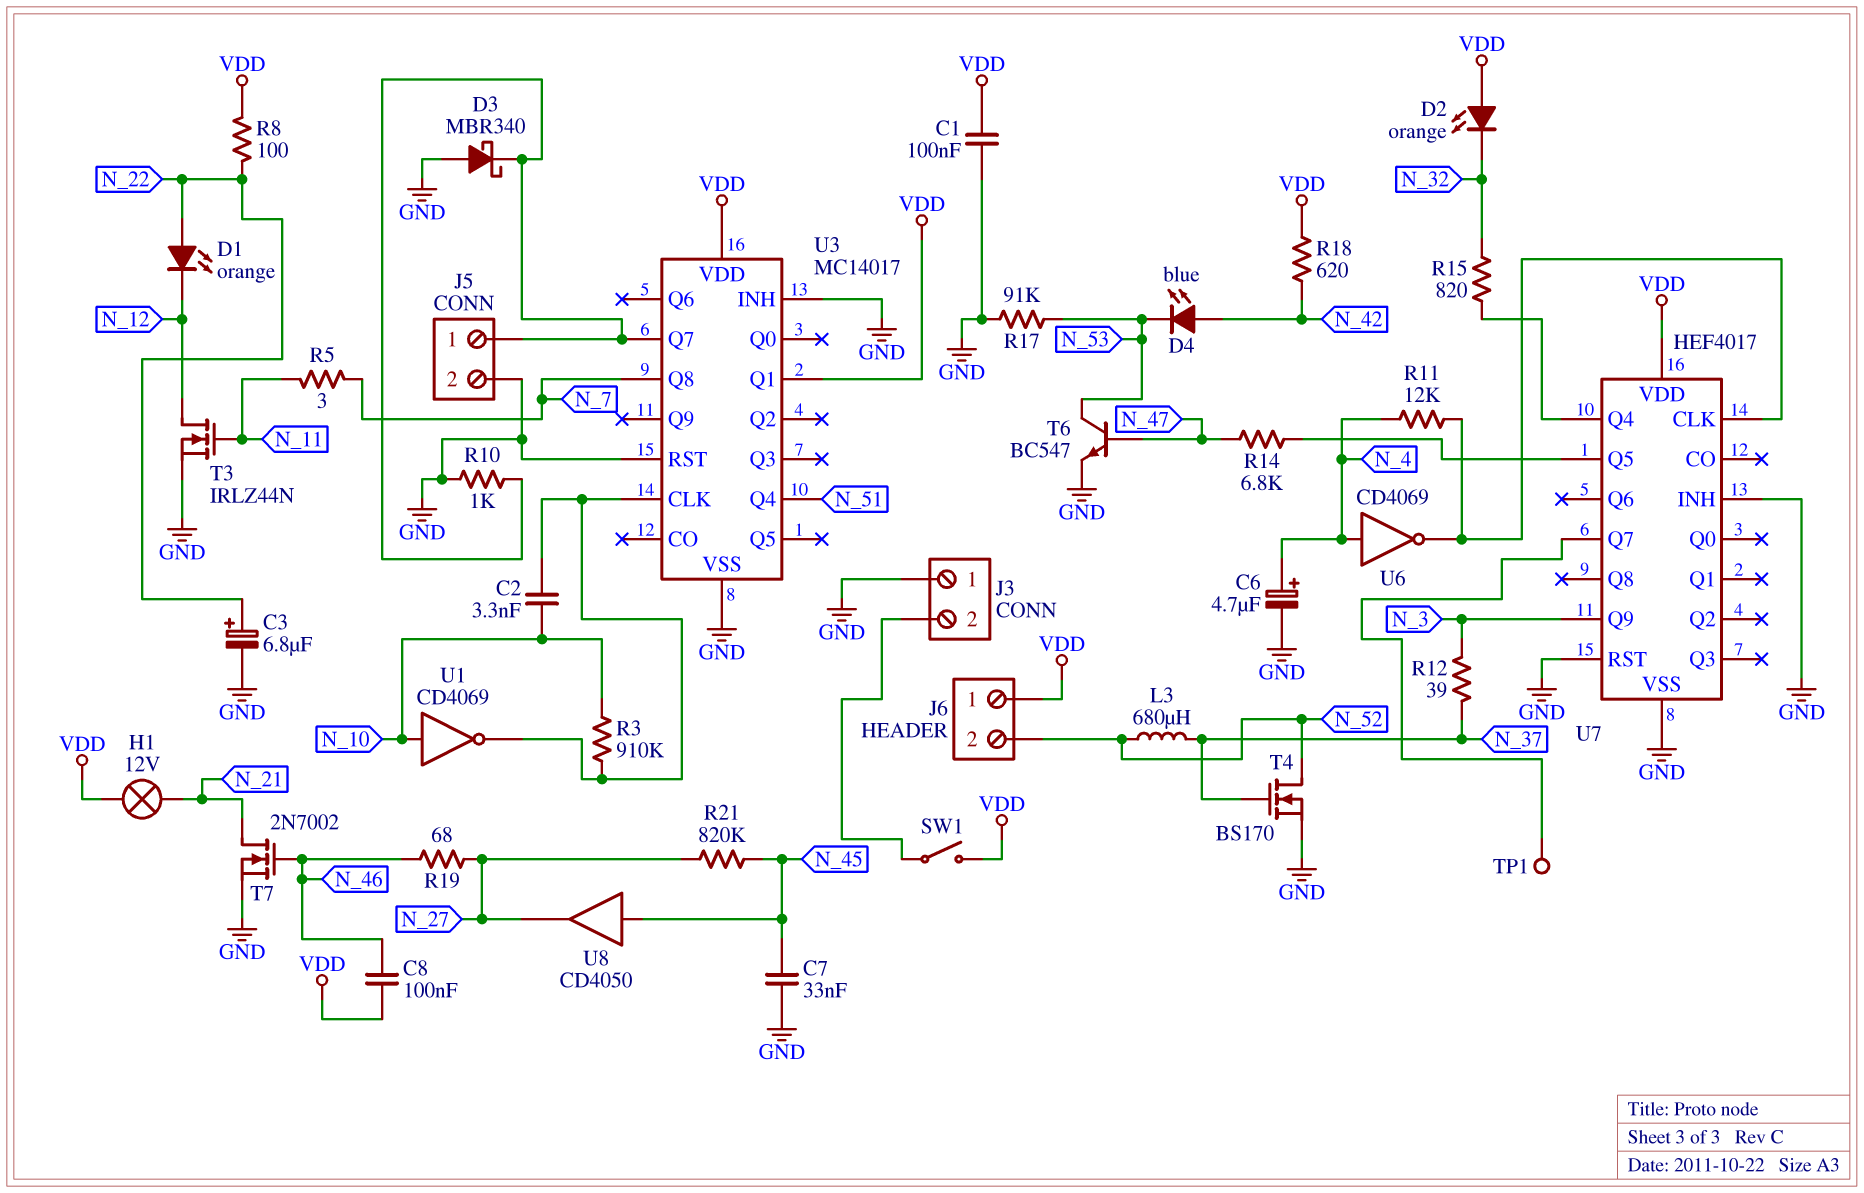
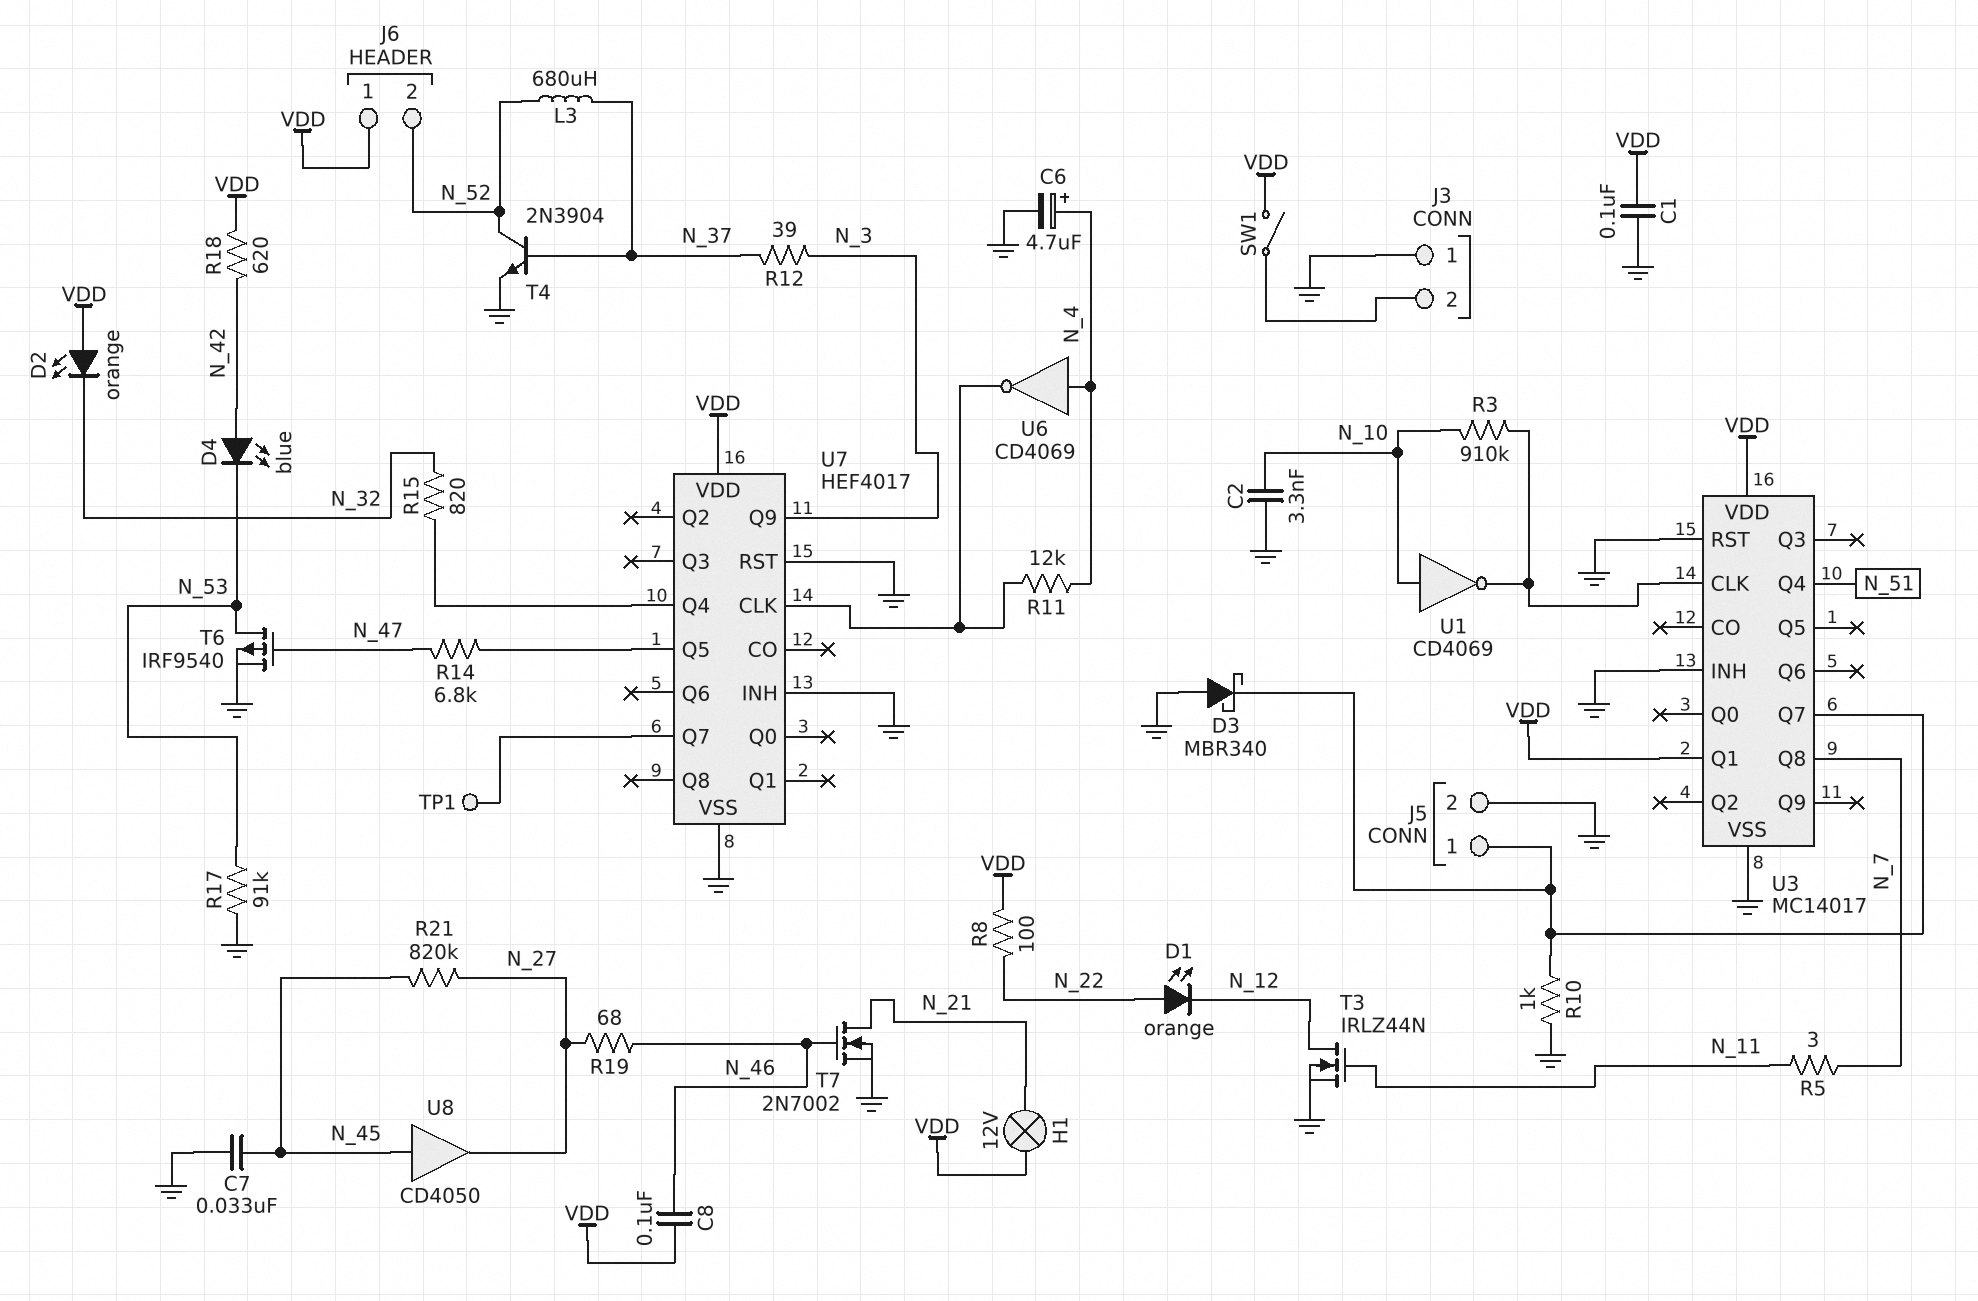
C2: 3.3nF (N_10, U3/CLK) -> 3.3nF (GND, N_10)
C3: 6.8uF (plus N_22, minus GND) -> none
T4: NMOS BS170 (G N_37, D N_52, S GND) -> NPN 2N3904 (B N_37, C N_52, E GND)
T6: NPN BC547 (B N_47, C N_53, E GND) -> PMOS IRF9540 (G N_47, D N_53, S GND)

